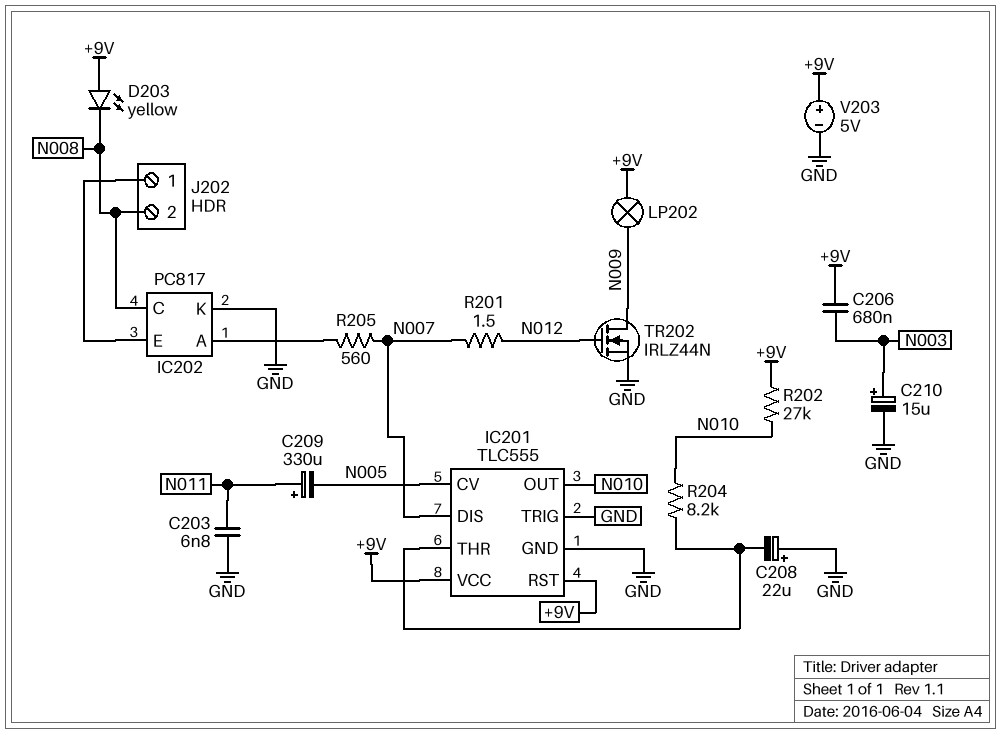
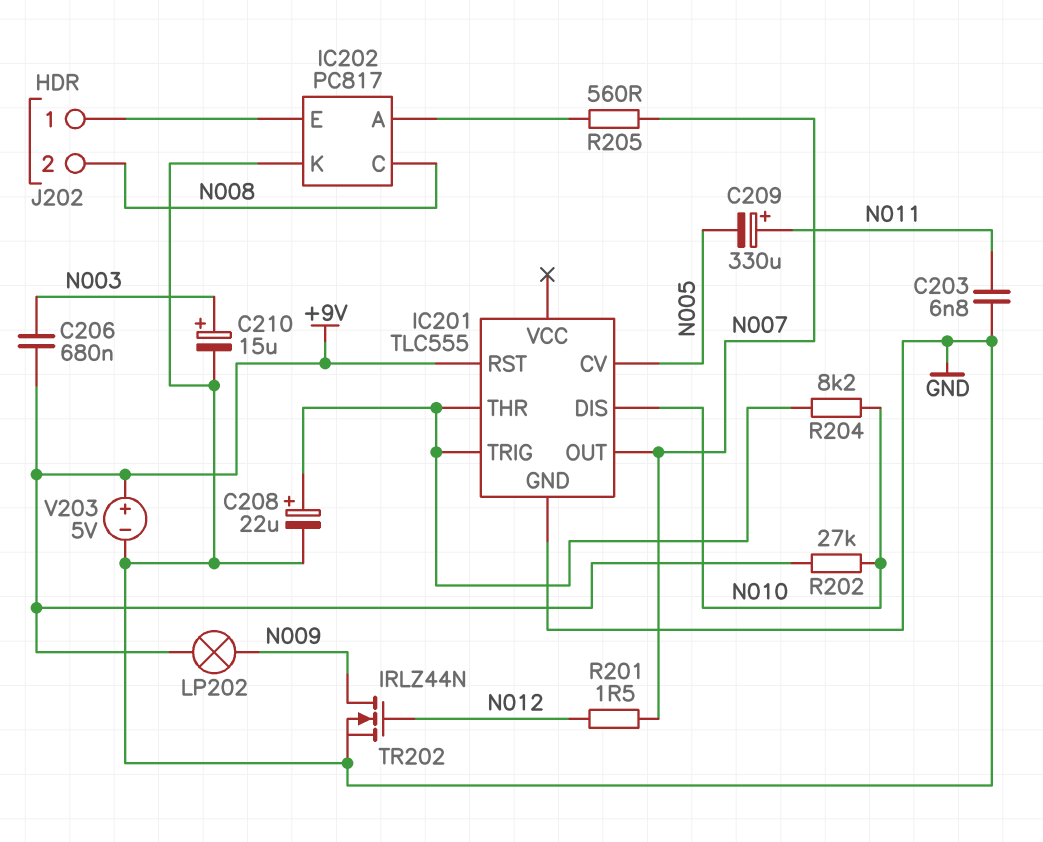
C208: 22uF (plus GND, minus IC201/THR) -> 22uF (plus IC201/THR, minus GND)
D203: LED yellow (A +9V, K N008) -> none
IC201 pin DIS: N007 -> N010
IC201 pin OUT: N010 -> N007
IC201 pin TRIG: GND -> IC201/THR
IC201 pin VCC: +9V -> none

